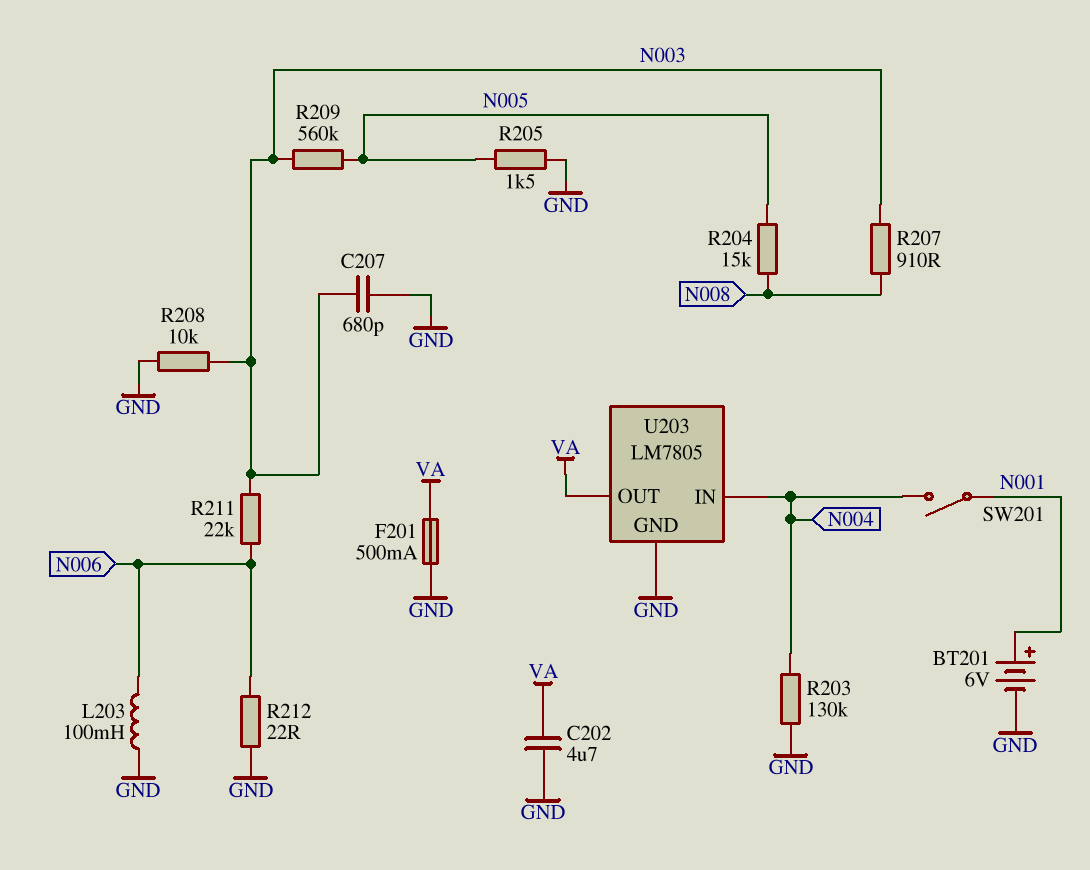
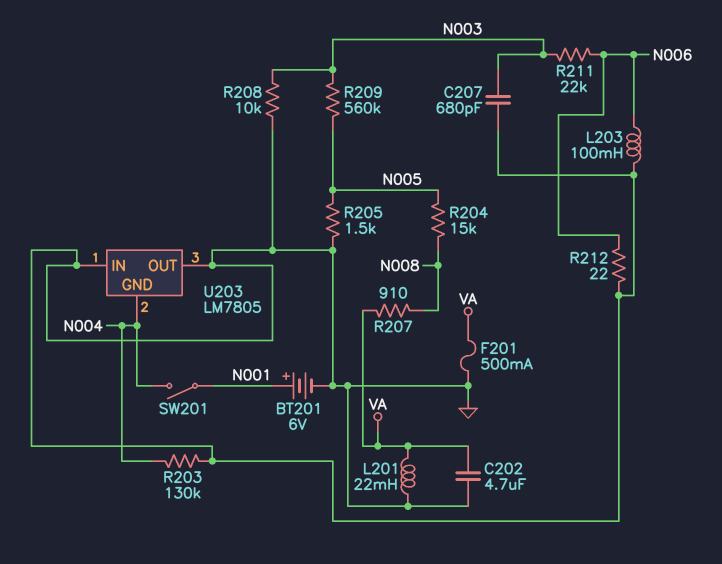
L201: none -> 22mH (GND, VA)
R207: 910 (N003, N008) -> 910 (N008, VA)
U203 pin GND: GND -> N004
U203 pin IN: N004 -> GND
U203 pin OUT: VA -> GND

